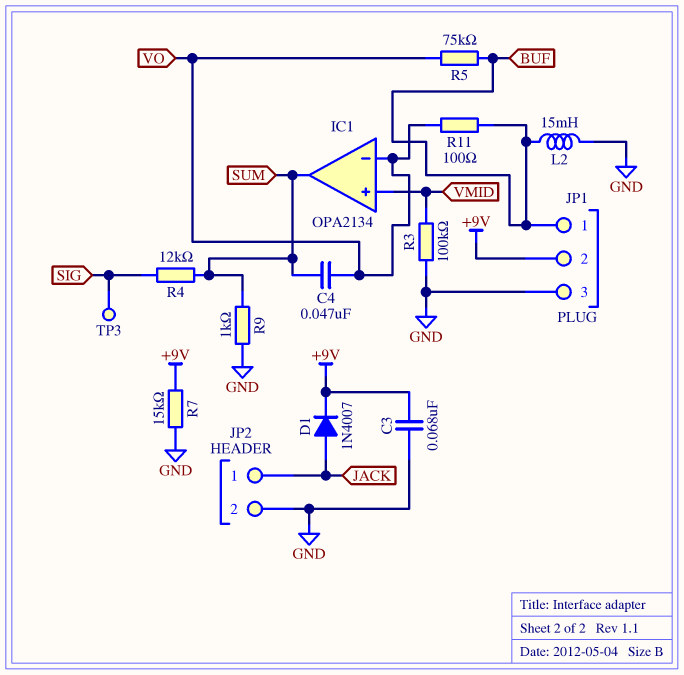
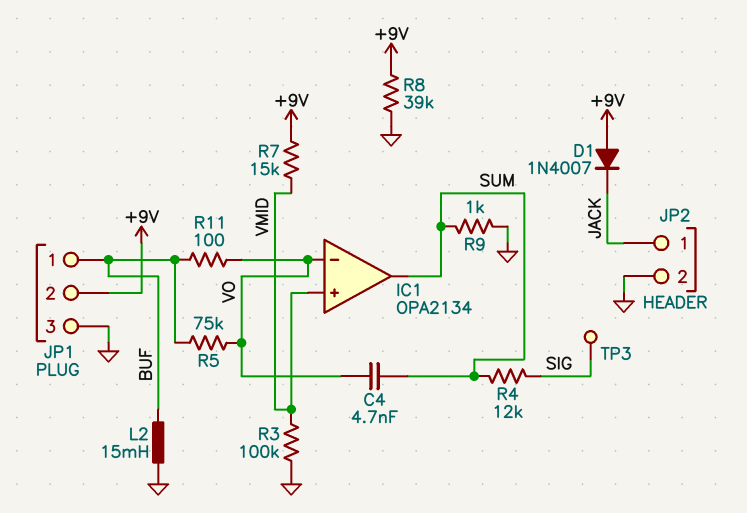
C3: 68nF (+9V, GND) -> none
C4: 47nF (SUM, VO) -> 4.7nF (SUM, VO)
D1: diode 1N4007 (A JACK, K +9V) -> diode 1N4007 (A +9V, K JACK)
R7: 15k (+9V, GND) -> 15k (+9V, VMID)
R8: none -> 39k (+9V, GND)

